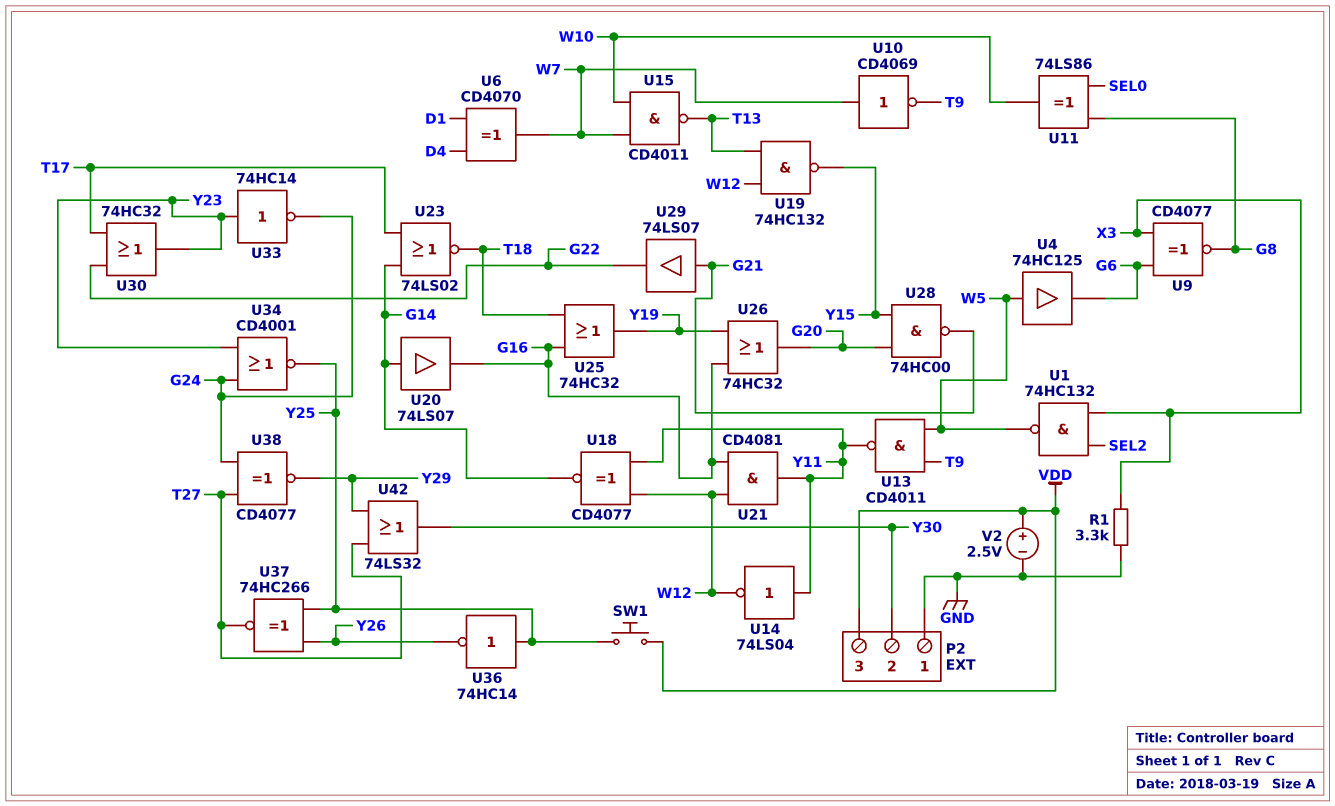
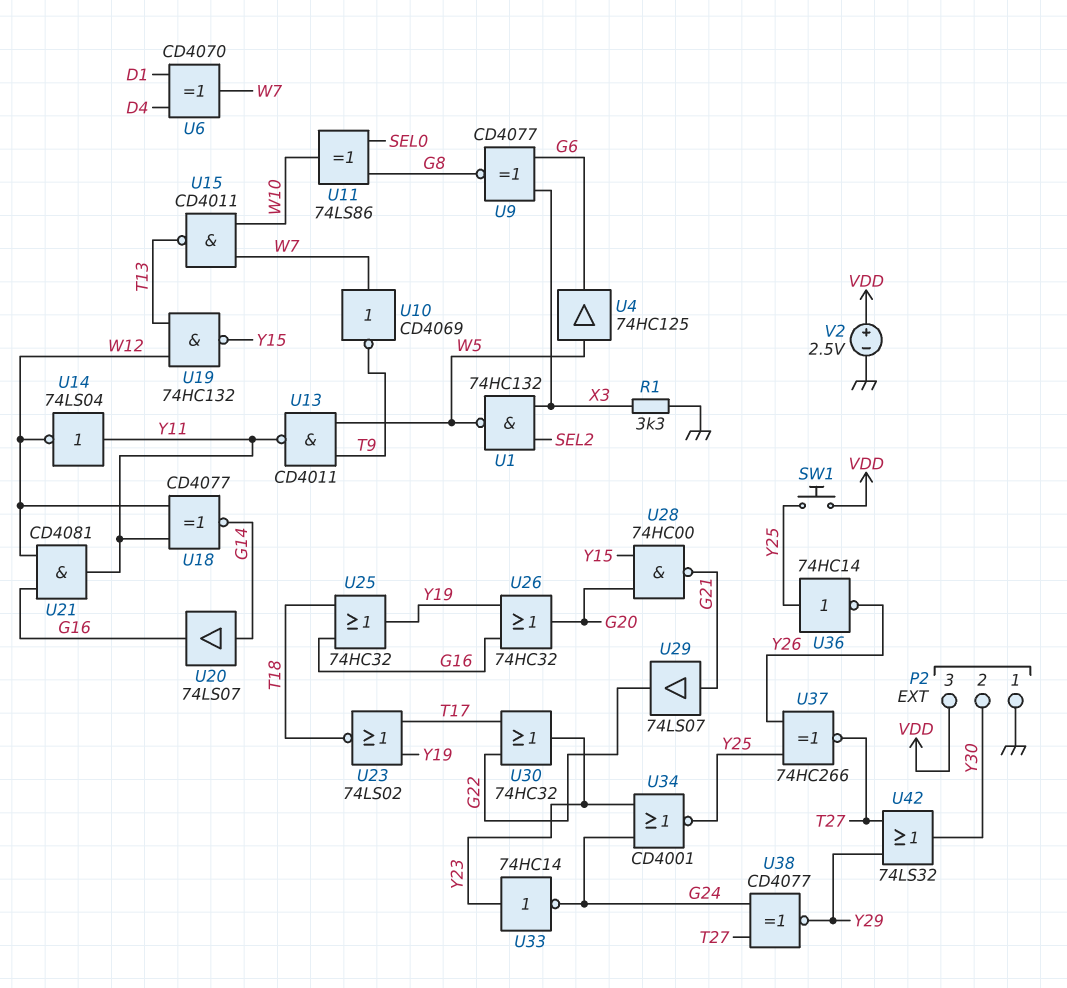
U23: NOR 74LS02 (in G14, in T17, out T18) -> NOR 74LS02 (in T17, in Y19, out T18)

